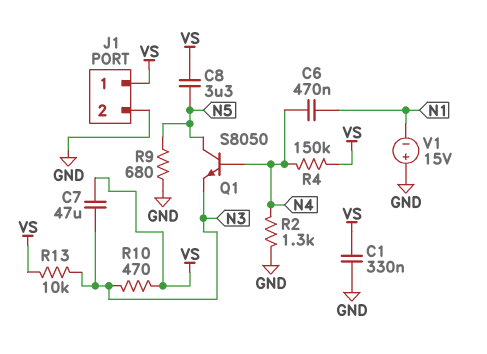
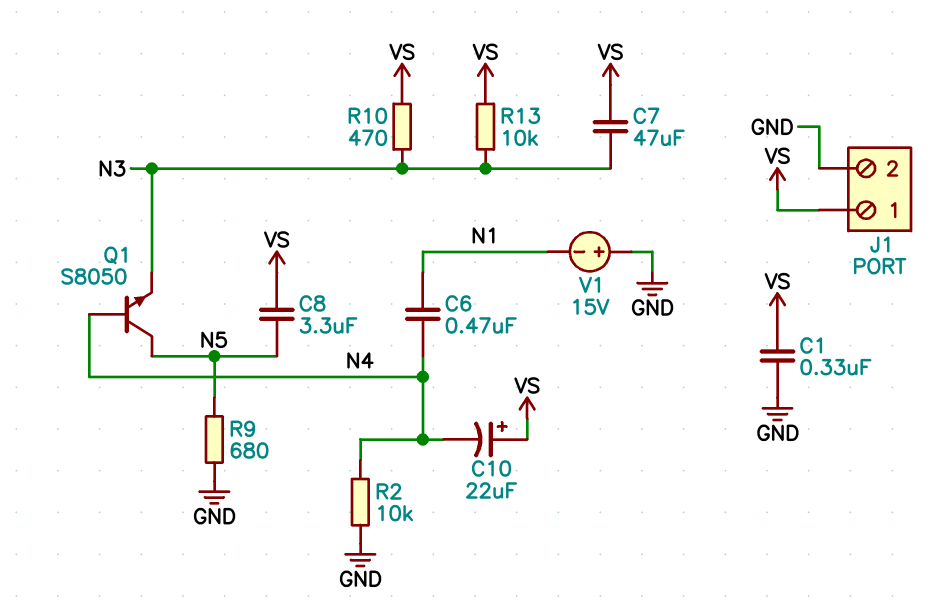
C10: none -> 22uF (plus VS, minus N4)
R2: 1.3k (GND, N4) -> 10k (GND, N4)
R4: 150k (N4, VS) -> none

